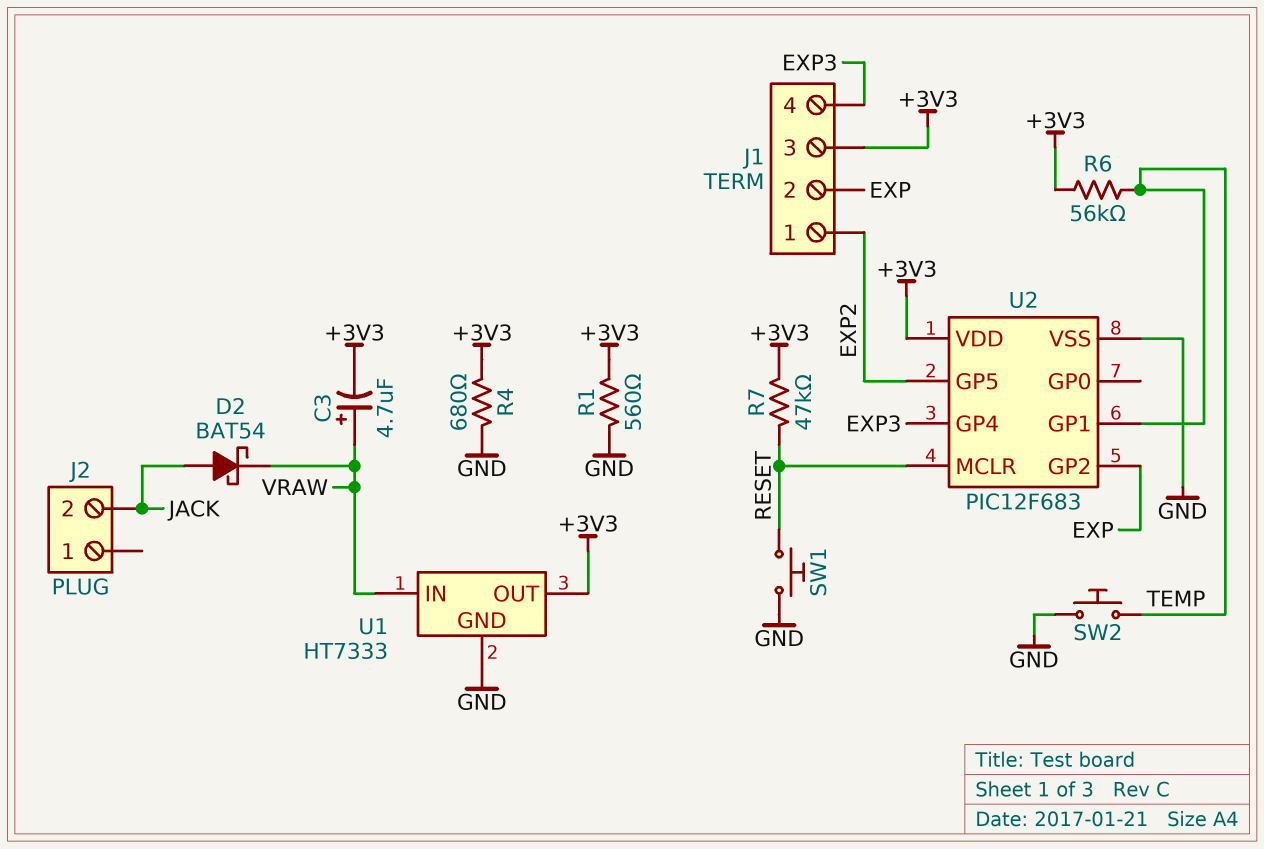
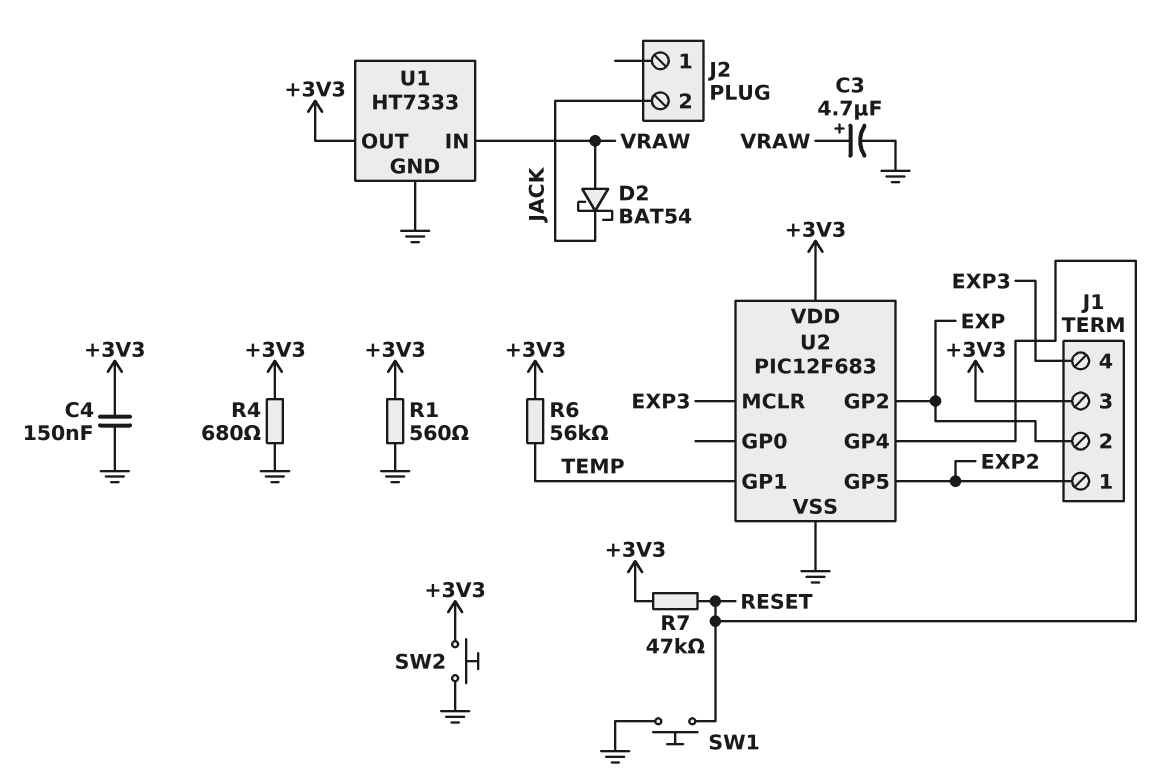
C3: 4.7uF (plus VRAW, minus +3V3) -> 4.7uF (plus VRAW, minus GND)
C4: none -> 150nF (+3V3, GND)
D2: schottky BAT54 (A JACK, K VRAW) -> schottky BAT54 (A VRAW, K JACK)
SW2: button (GND, TEMP) -> button (+3V3, GND)
U2 pin GP4: EXP3 -> RESET
U2 pin MCLR: RESET -> EXP3

